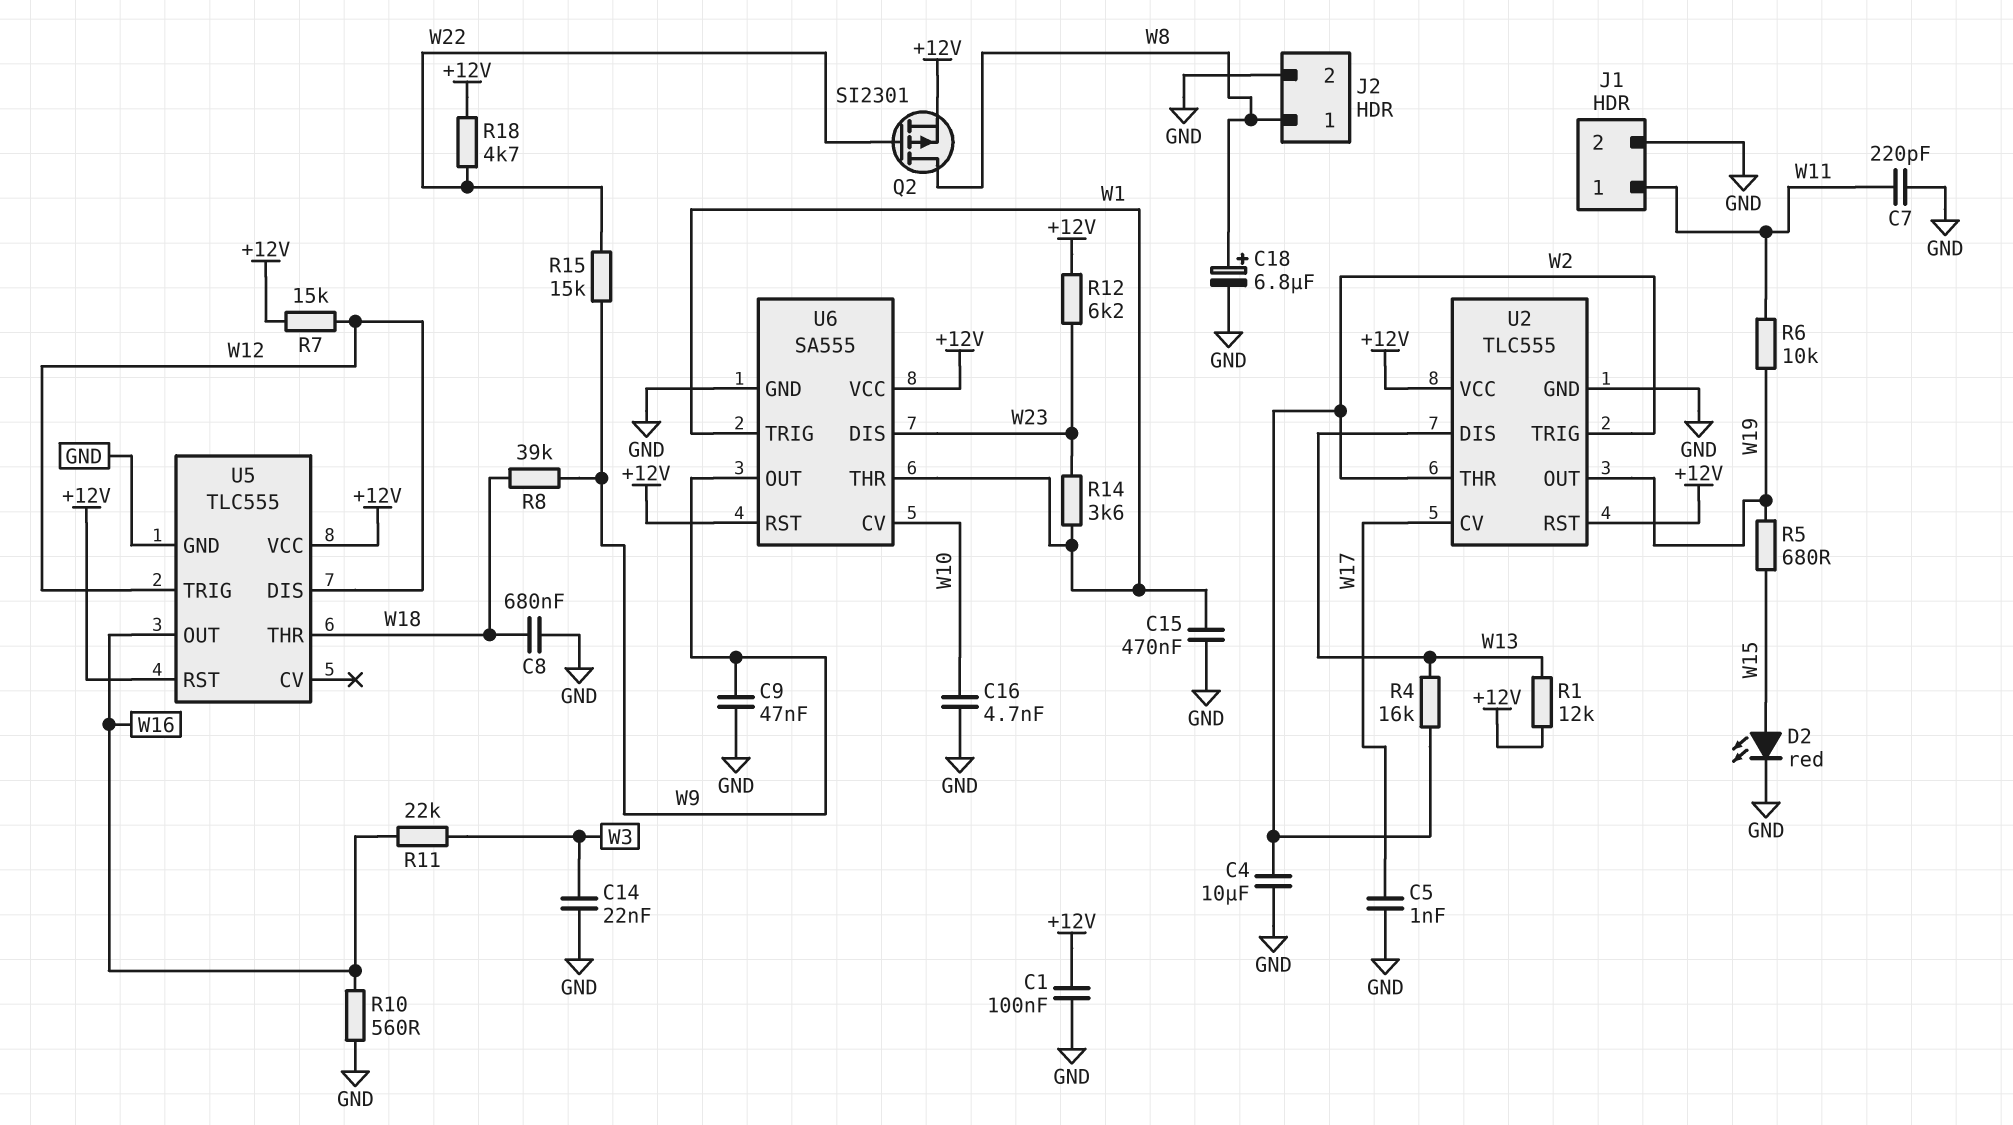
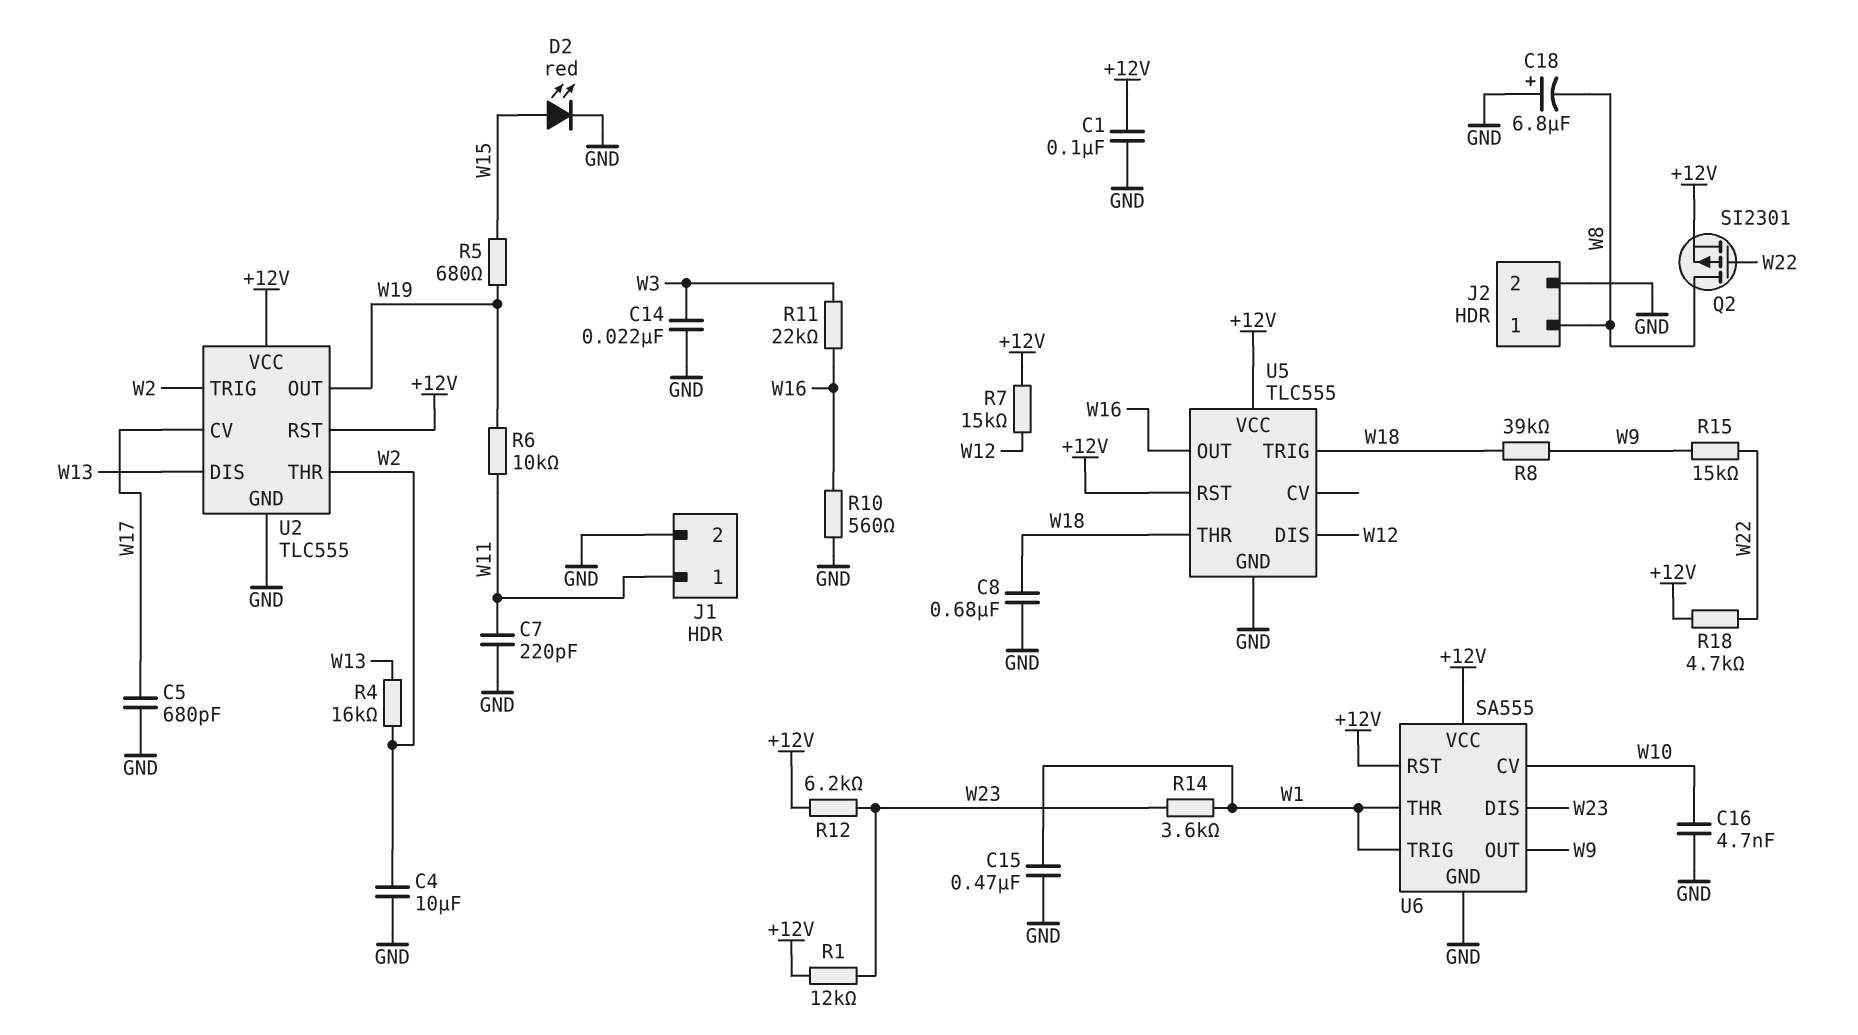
C5: 1nF (GND, W17) -> 680pF (GND, W17)
C9: 47nF (GND, W9) -> none
C18: 6.8uF (plus W8, minus GND) -> 6.8uF (plus GND, minus W8)
R1: 12k (+12V, W13) -> 12k (+12V, W23)
U5 pin TRIG: W12 -> W18

